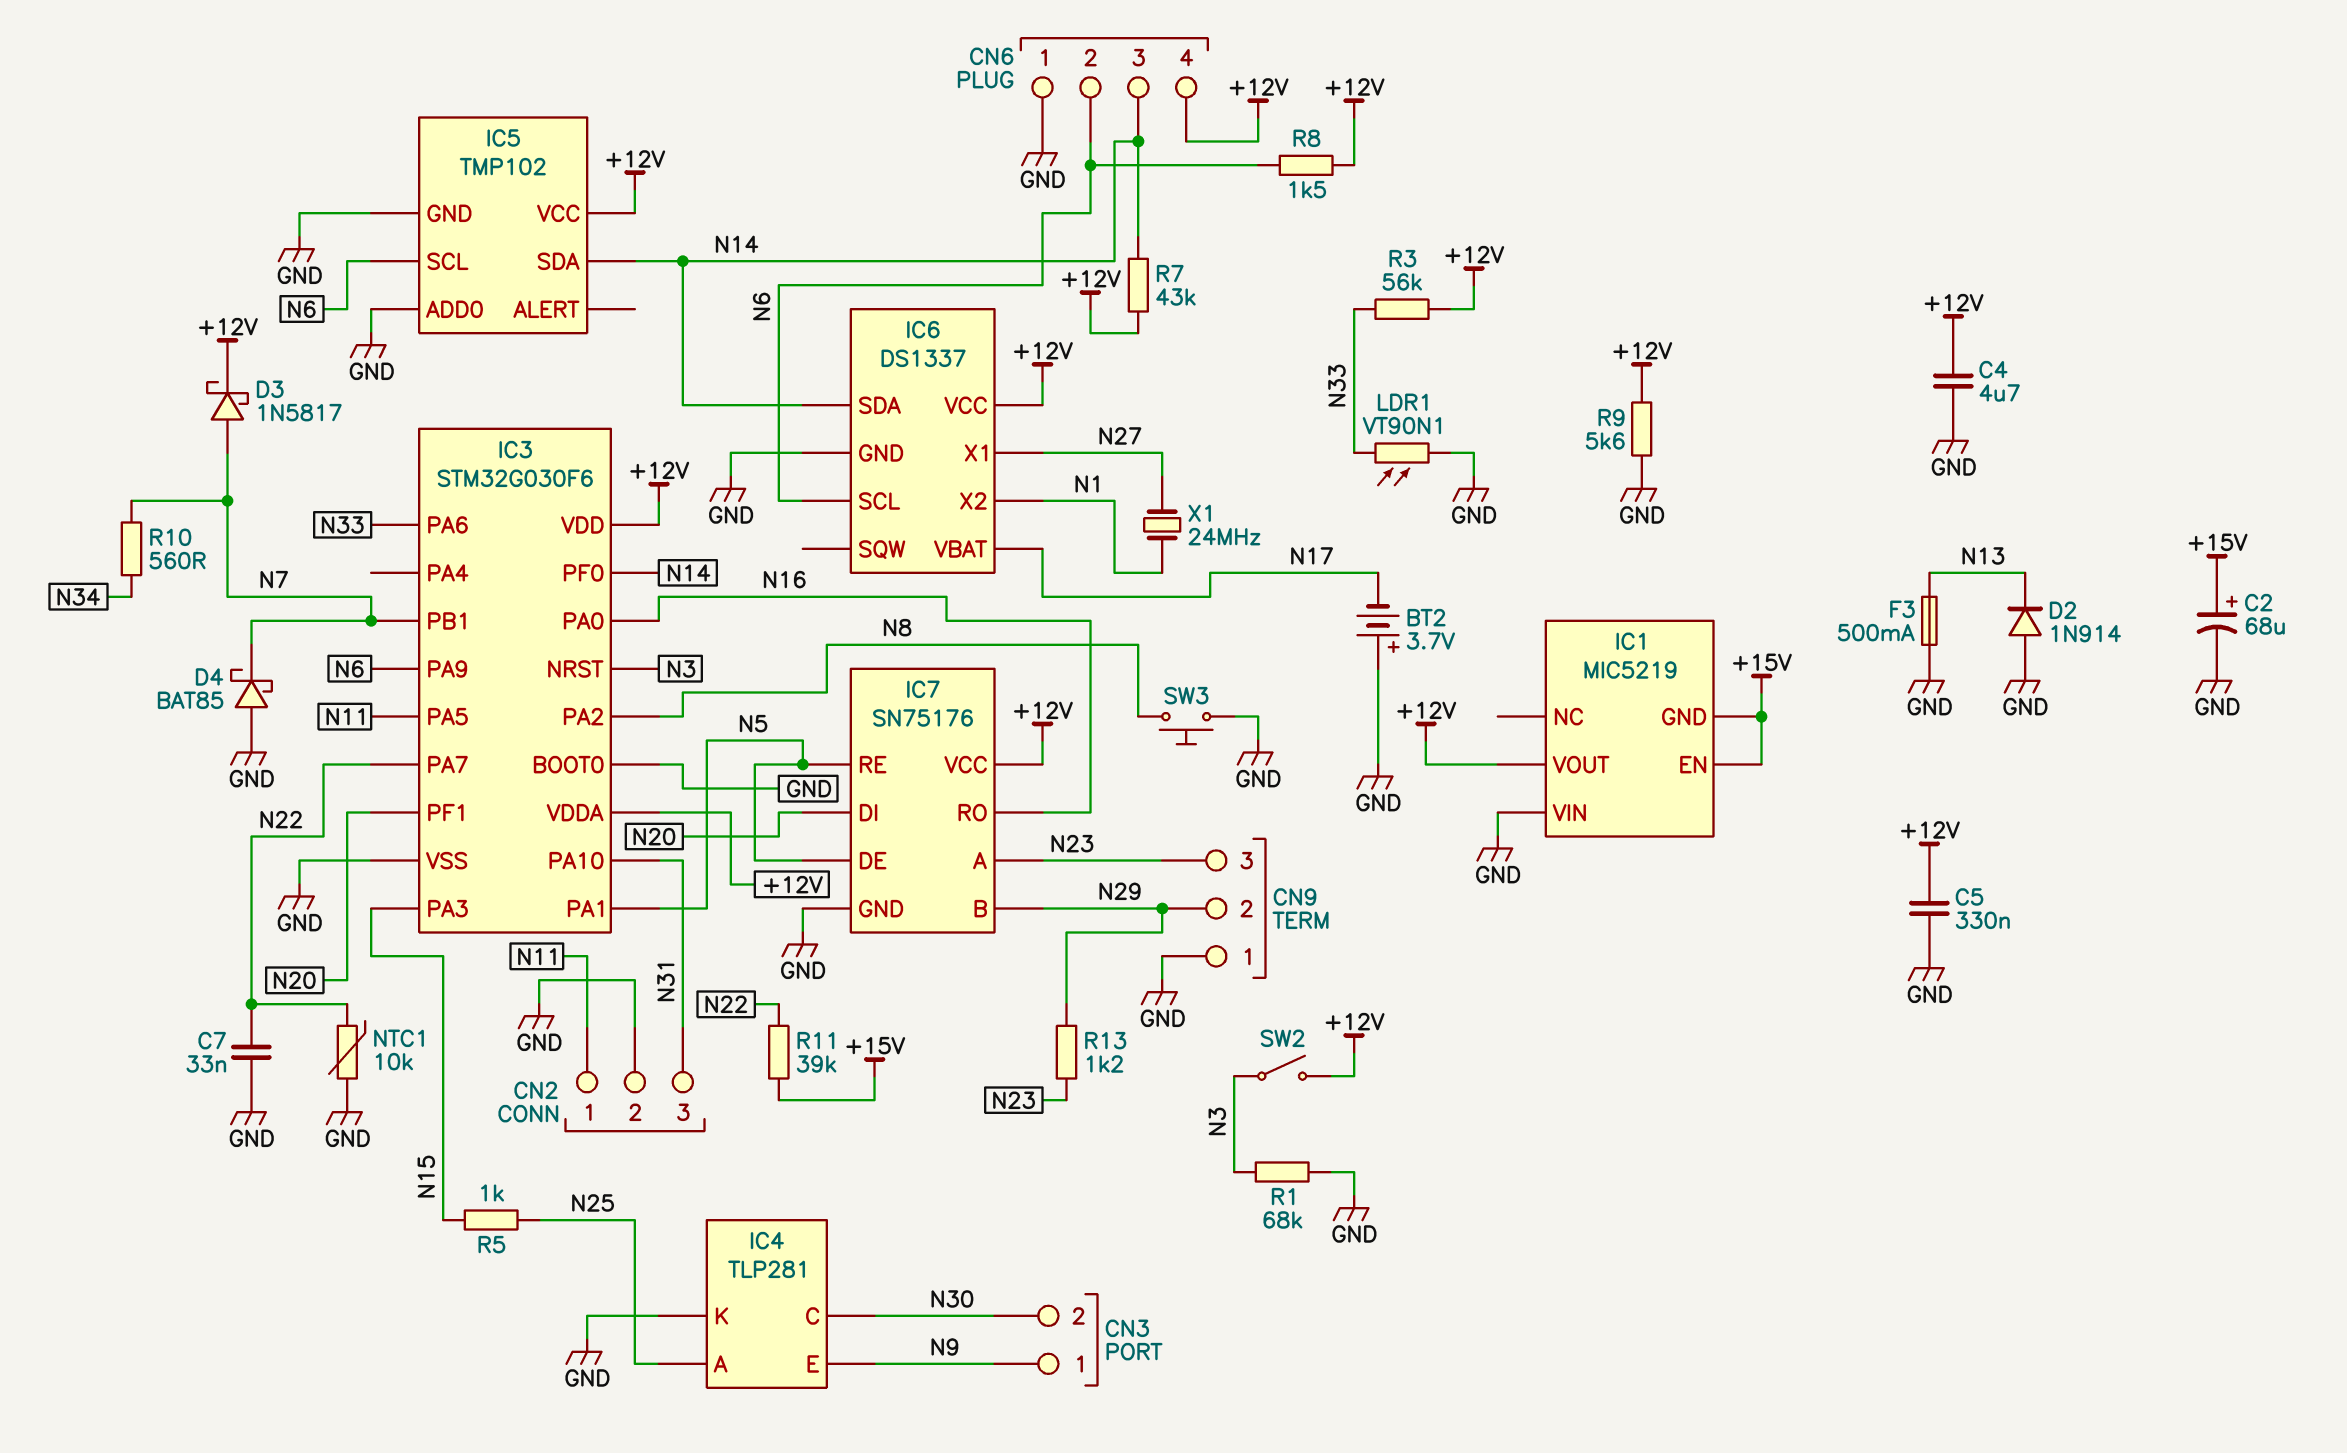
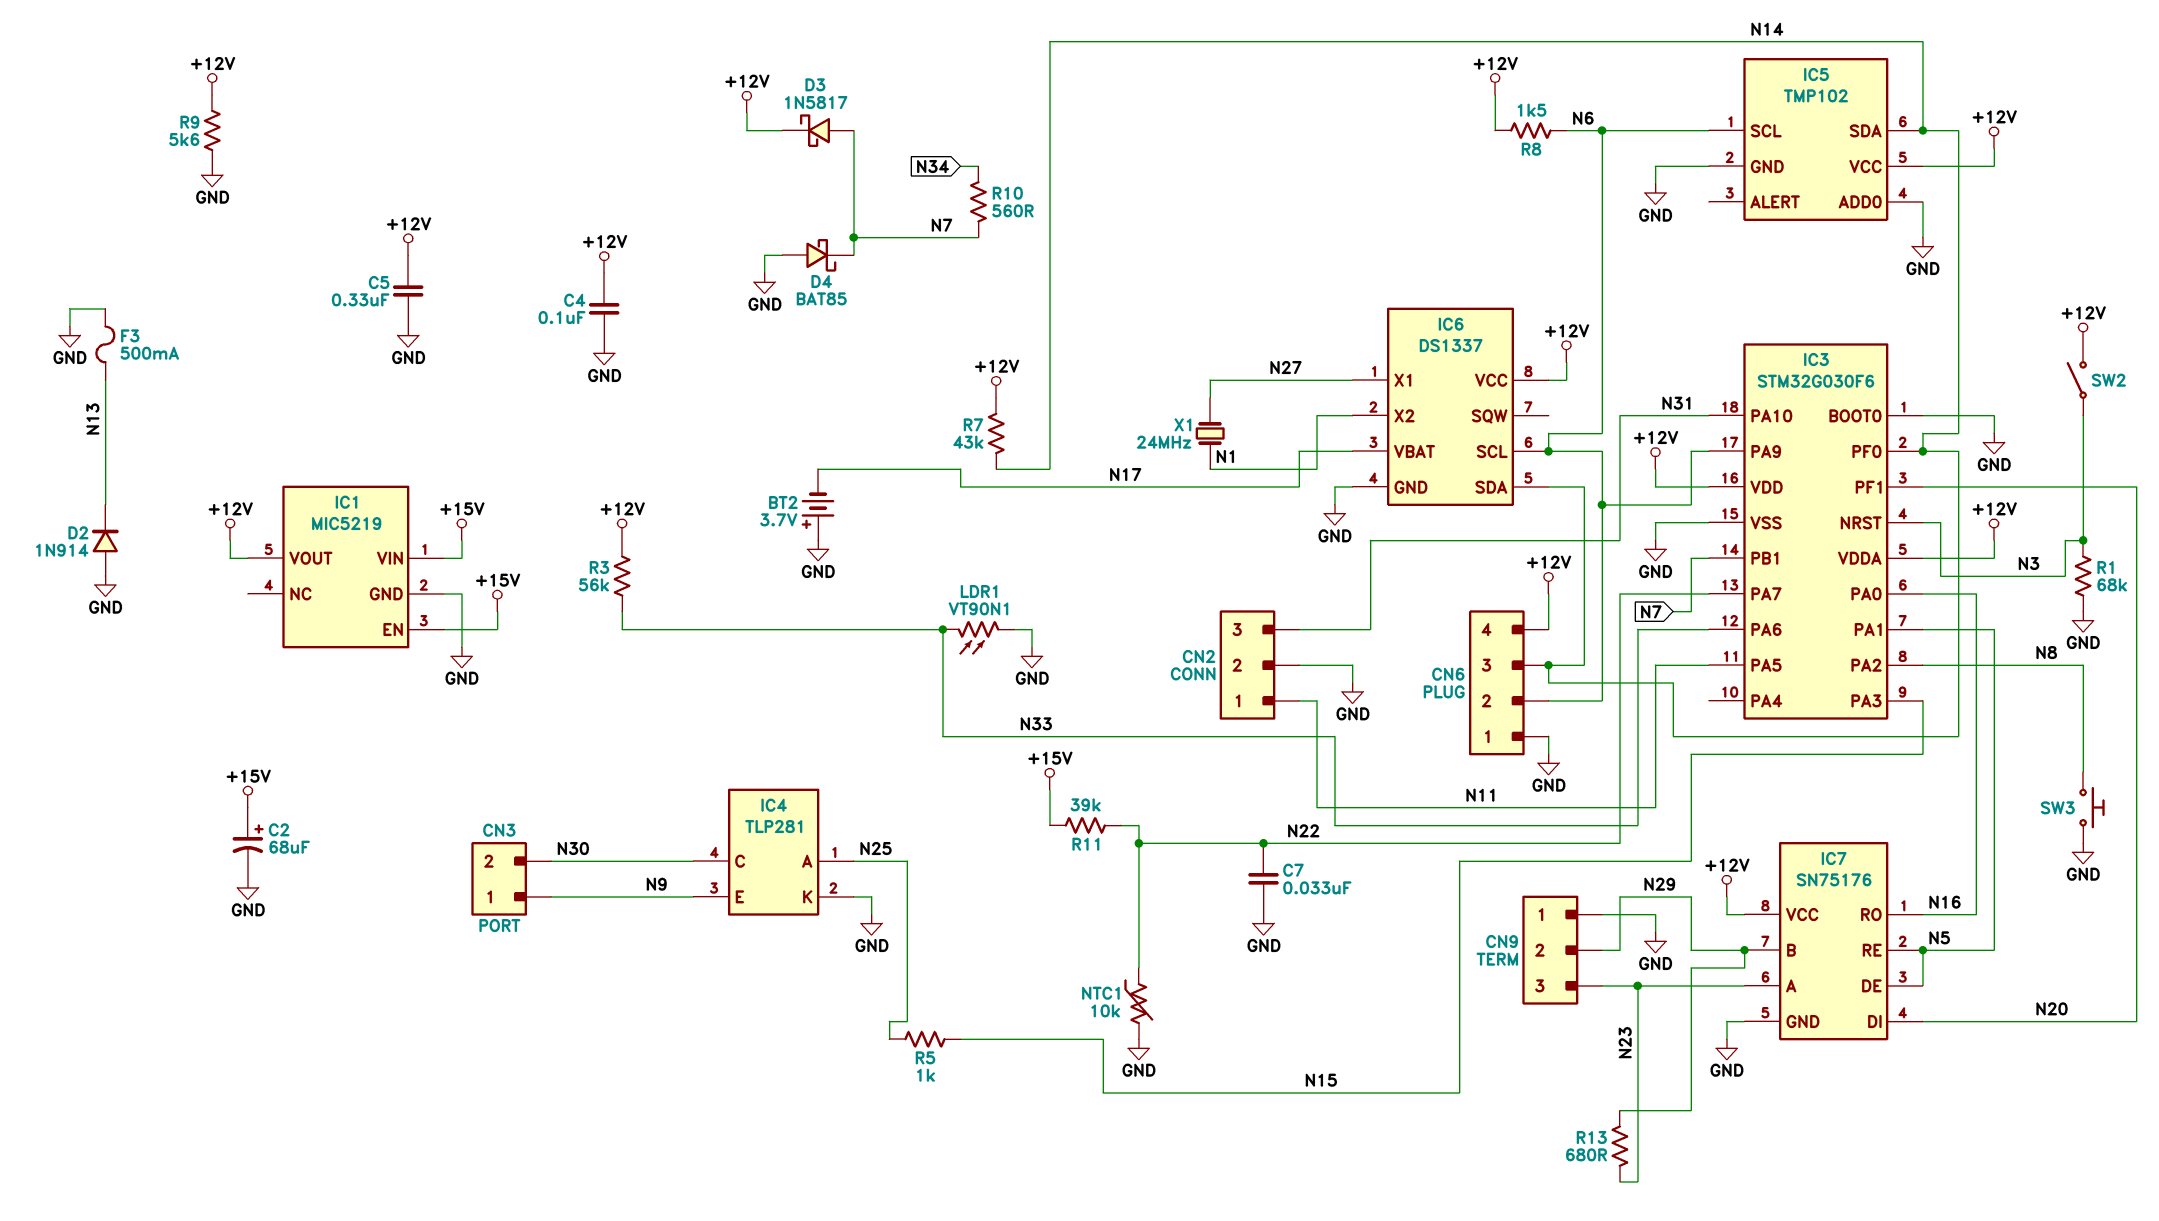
C4: 4.7uF (+12V, GND) -> 100nF (+12V, GND)
IC1 pin GND: +15V -> GND
IC1 pin VIN: GND -> +15V
R13: 1.2k (N23, N29) -> 680 (N23, N29)

